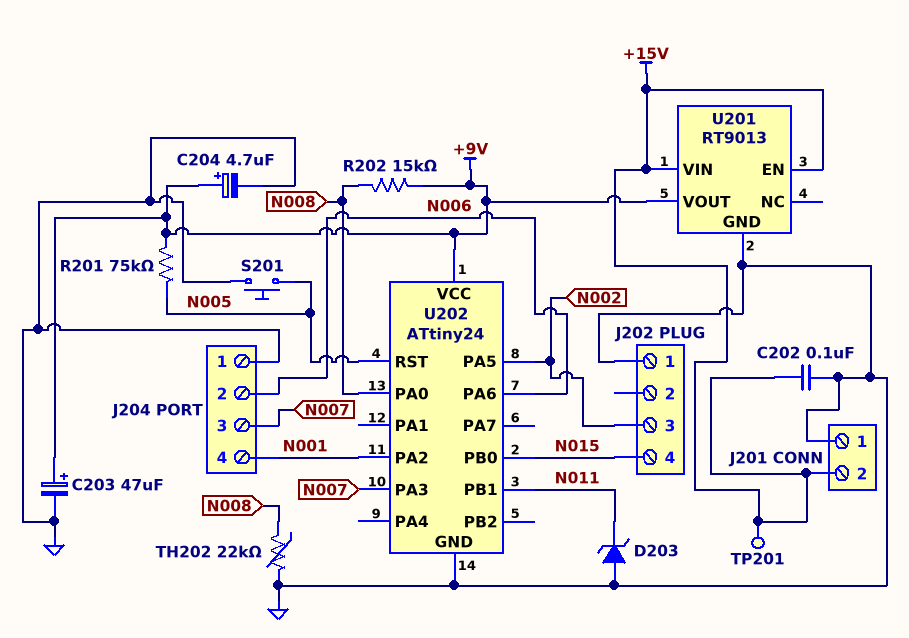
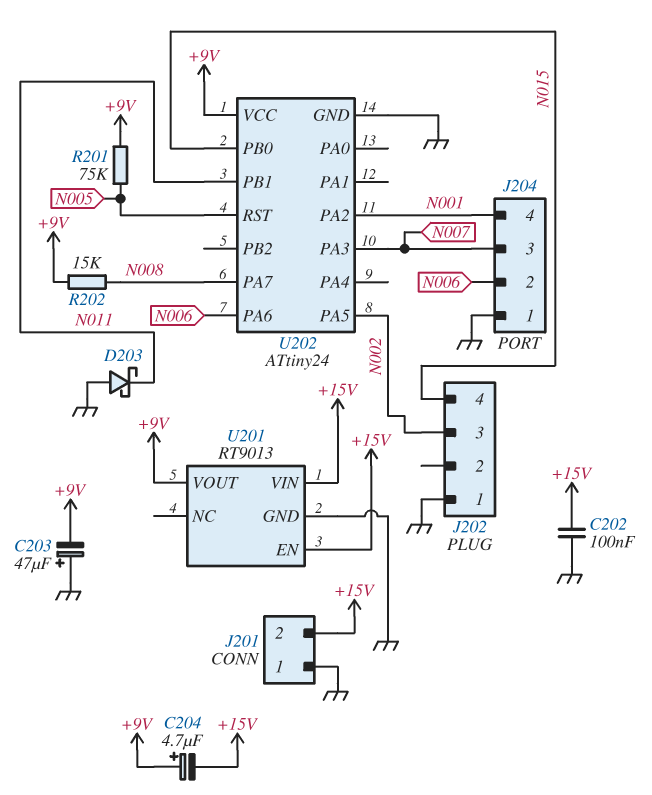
C203: 47uF (plus +9V, minus GND) -> 47uF (plus GND, minus +9V)
C204: 4.7uF (plus +9V, minus GND) -> 4.7uF (plus +9V, minus +15V)
D203: zener (A GND, K N011) -> schottky (A GND, K N011)
S201: button (GND, N005) -> none
TH202: 22k (GND, N008) -> none
TP201: test point (+15V) -> none
U202 pin PA0: N008 -> none
U202 pin PA7: none -> N008

